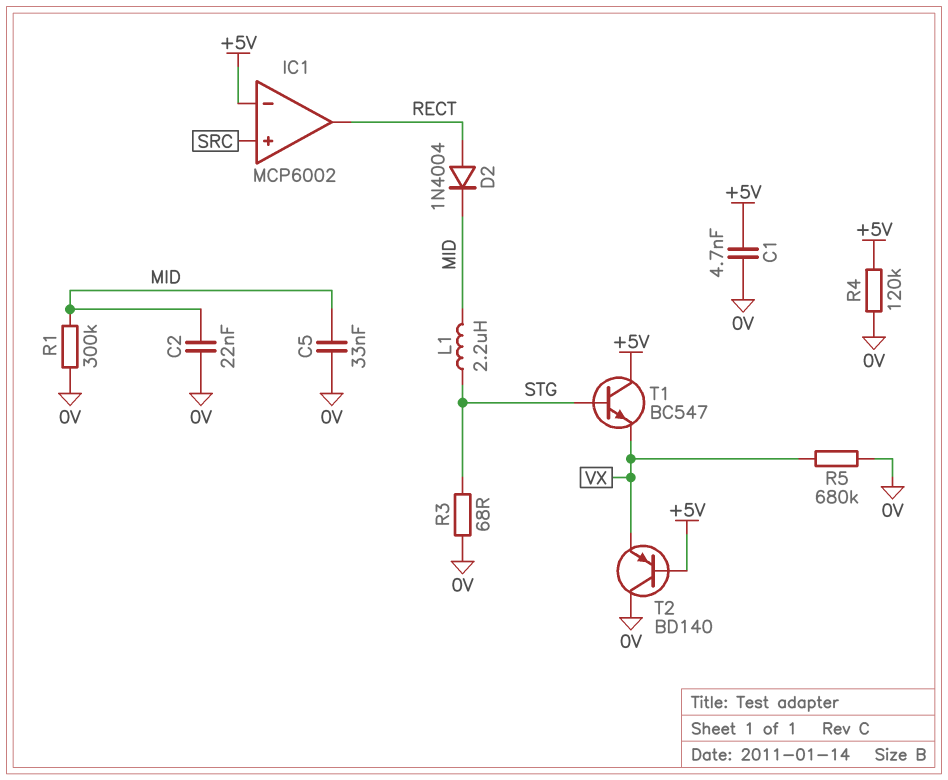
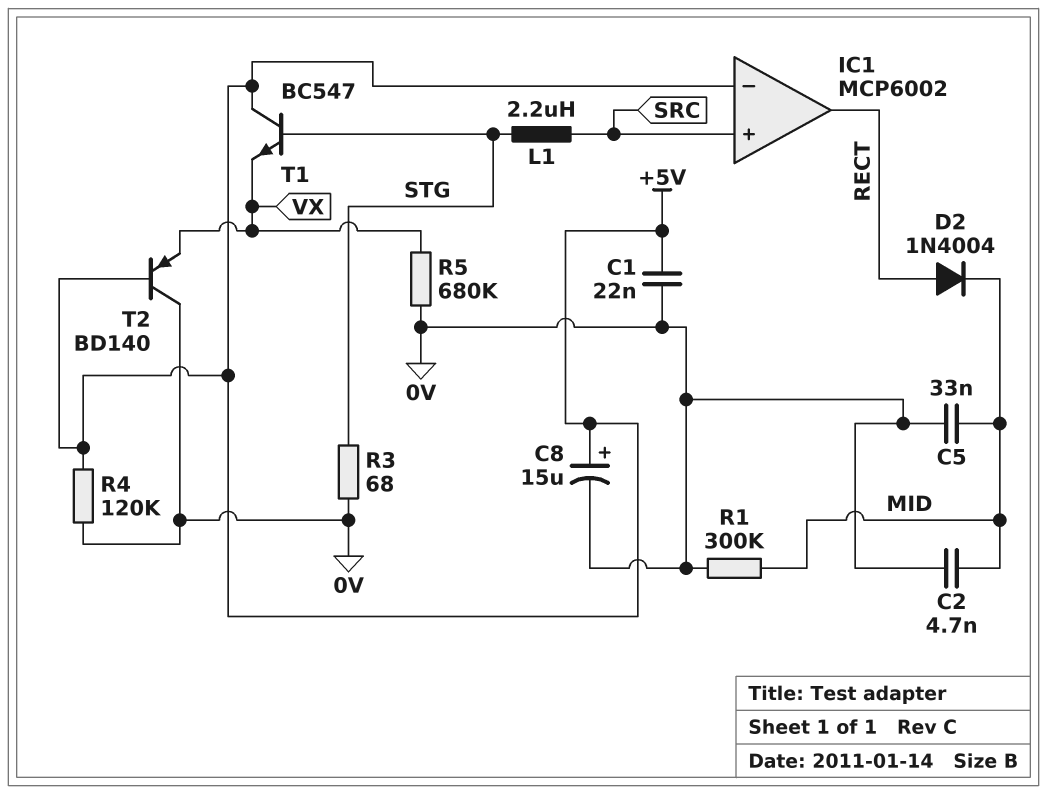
C1: 4.7nF (+5V, 0V) -> 22nF (+5V, 0V)
C2: 22nF (0V, MID) -> 4.7nF (0V, MID)
C8: none -> 15uF (plus +5V, minus 0V)
L1: 2.2uH (MID, STG) -> 2.2uH (SRC, STG)

